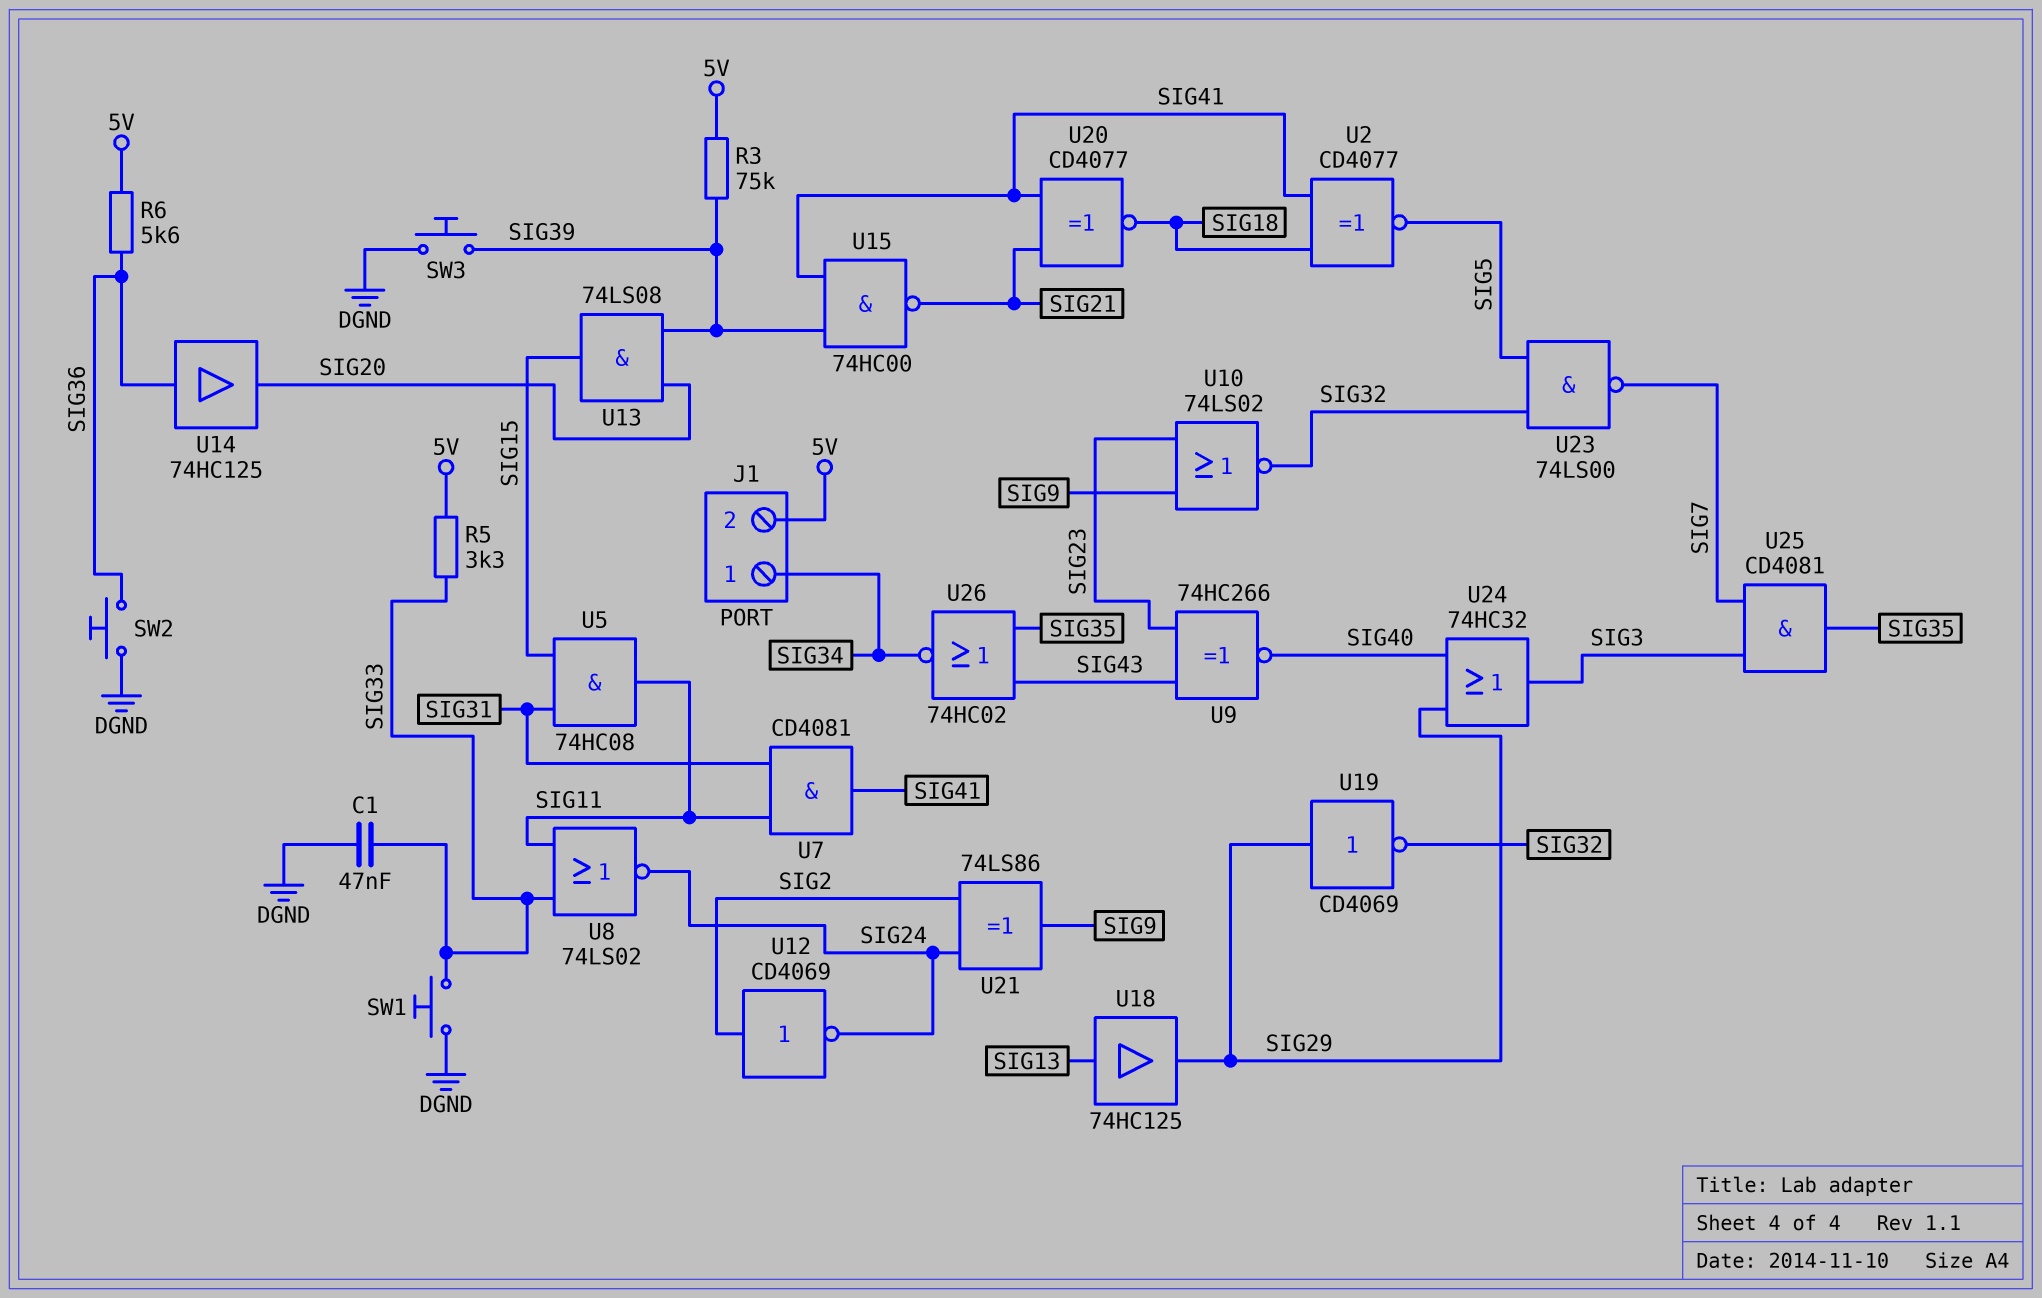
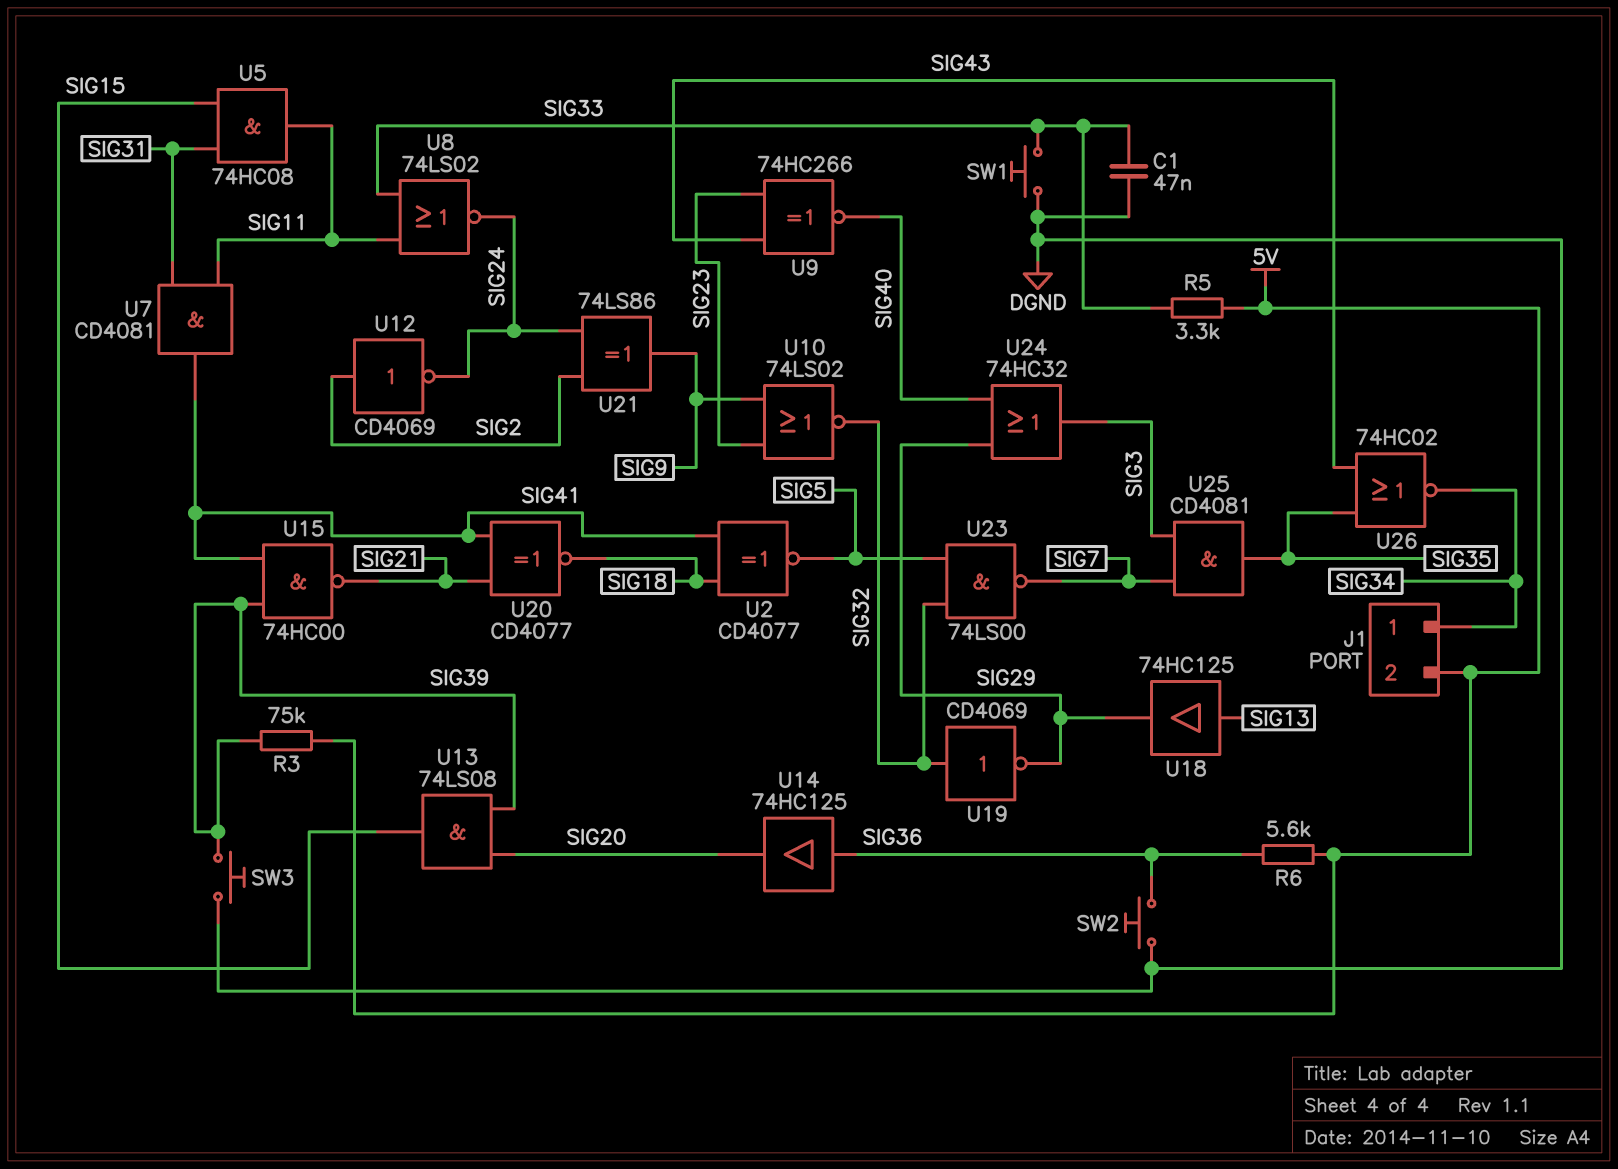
U19: NOT CD4069 (in SIG29, out SIG32) -> NOT CD4069 (in SIG32, out SIG29)

